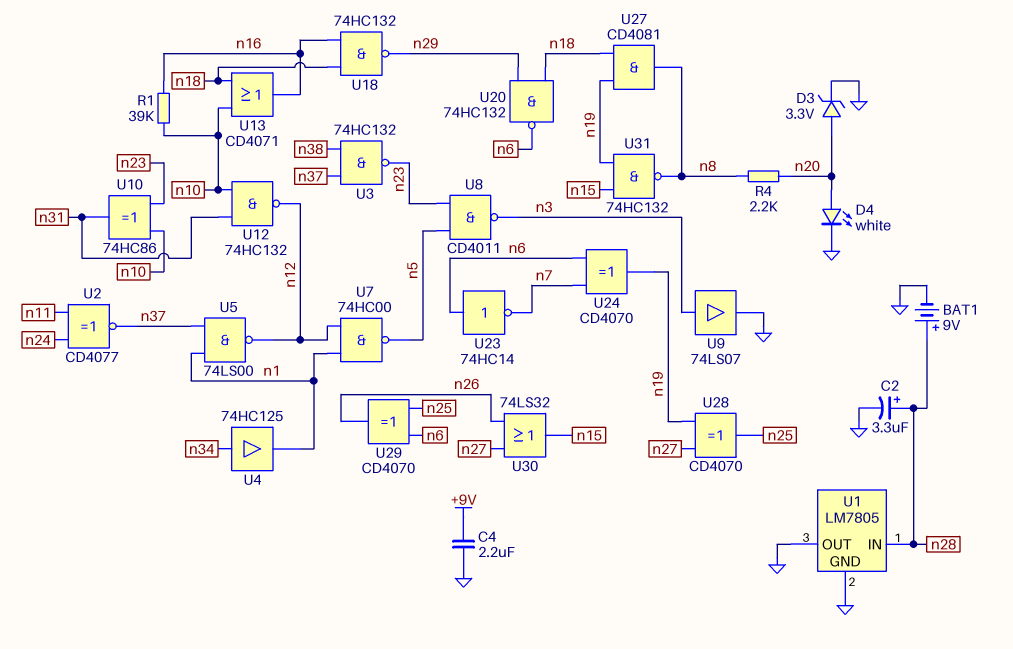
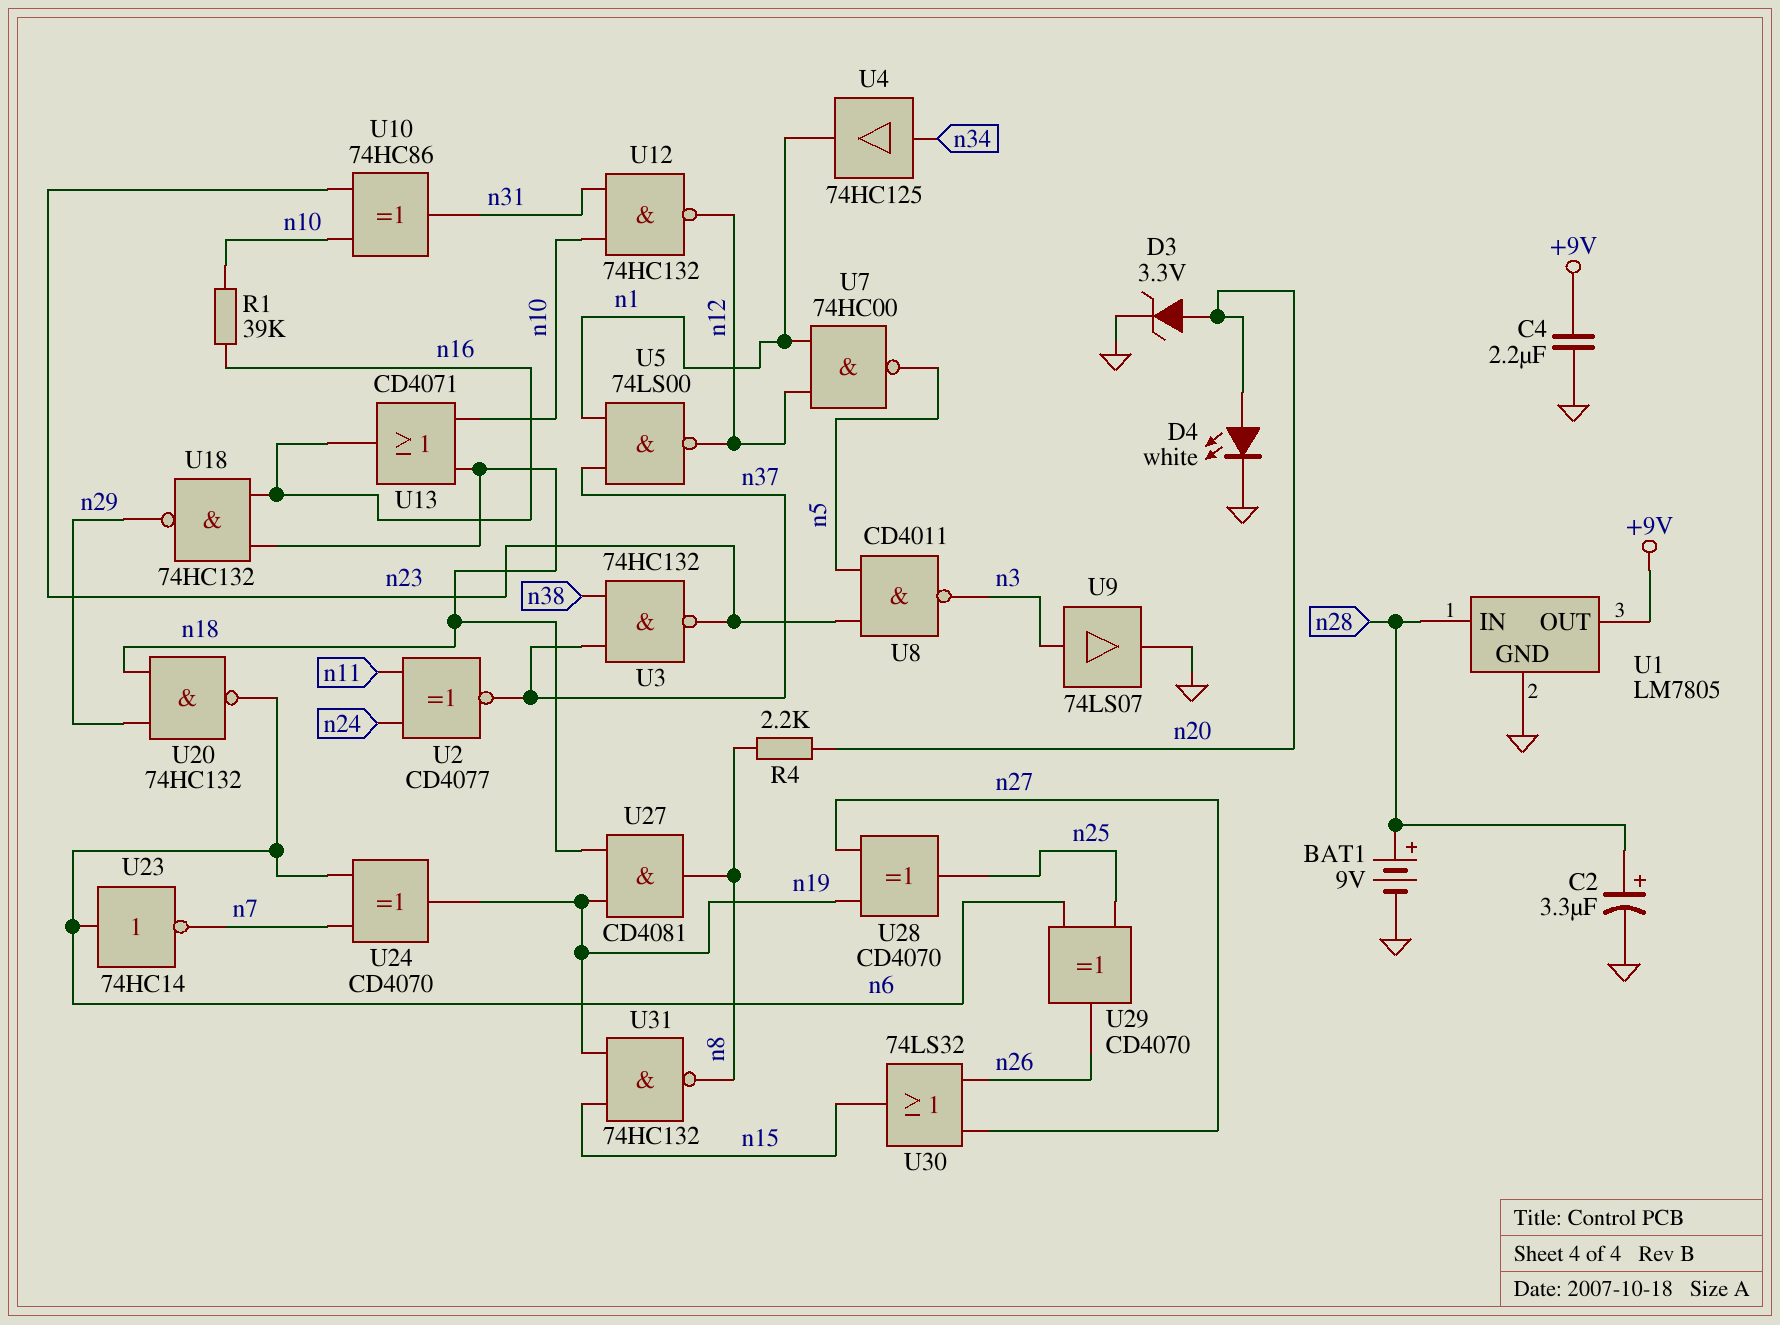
U1 pin OUT: GND -> +9V

